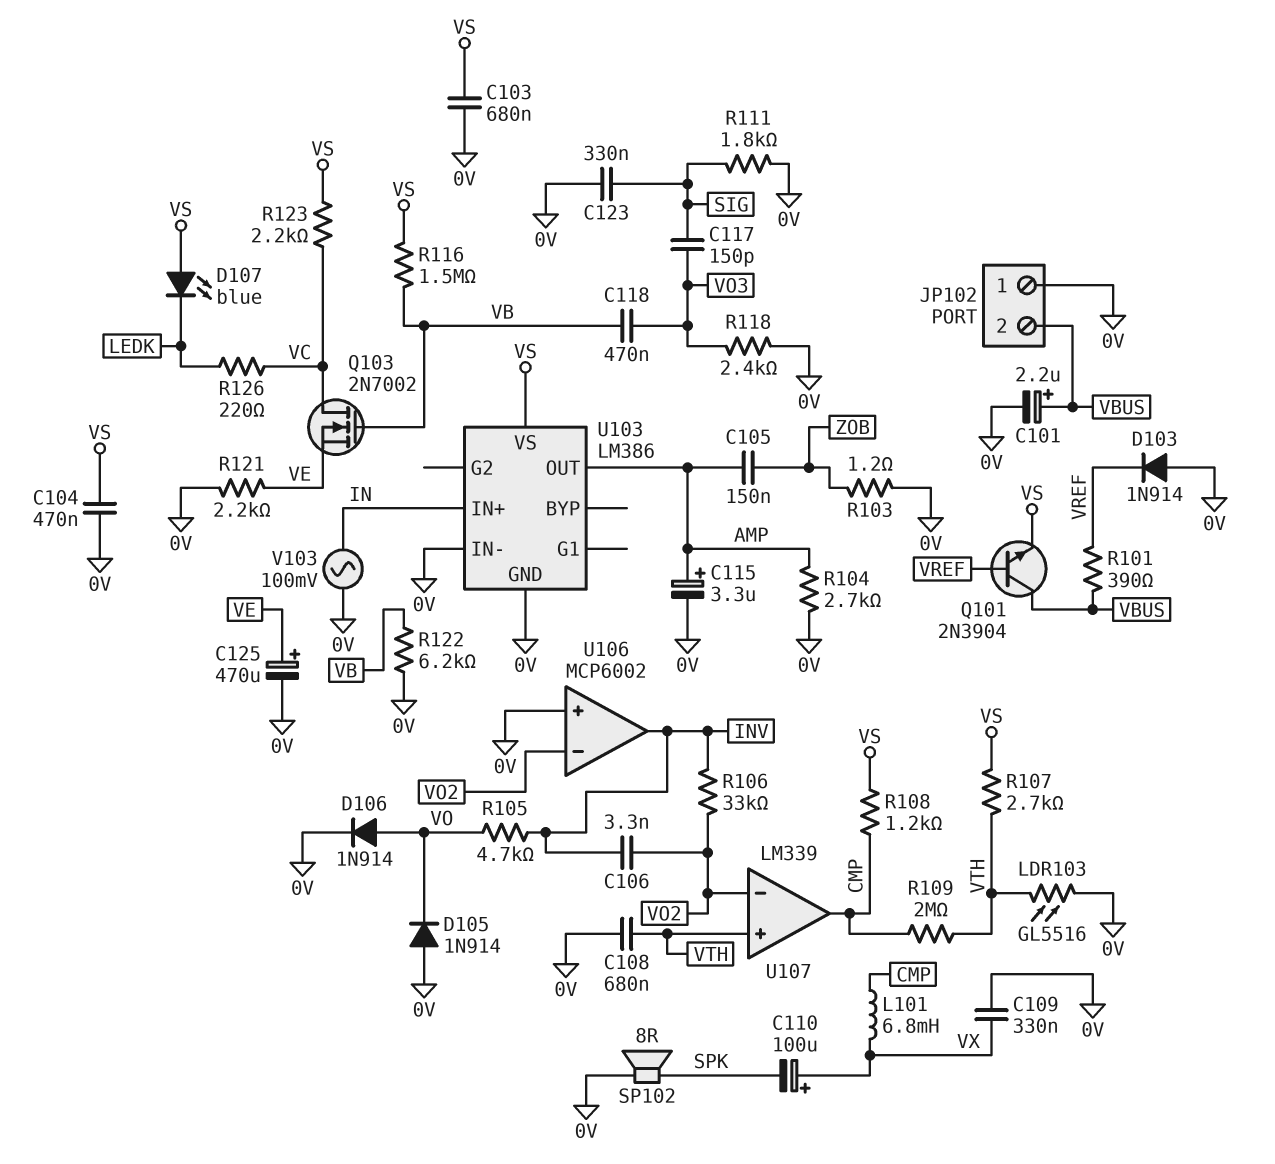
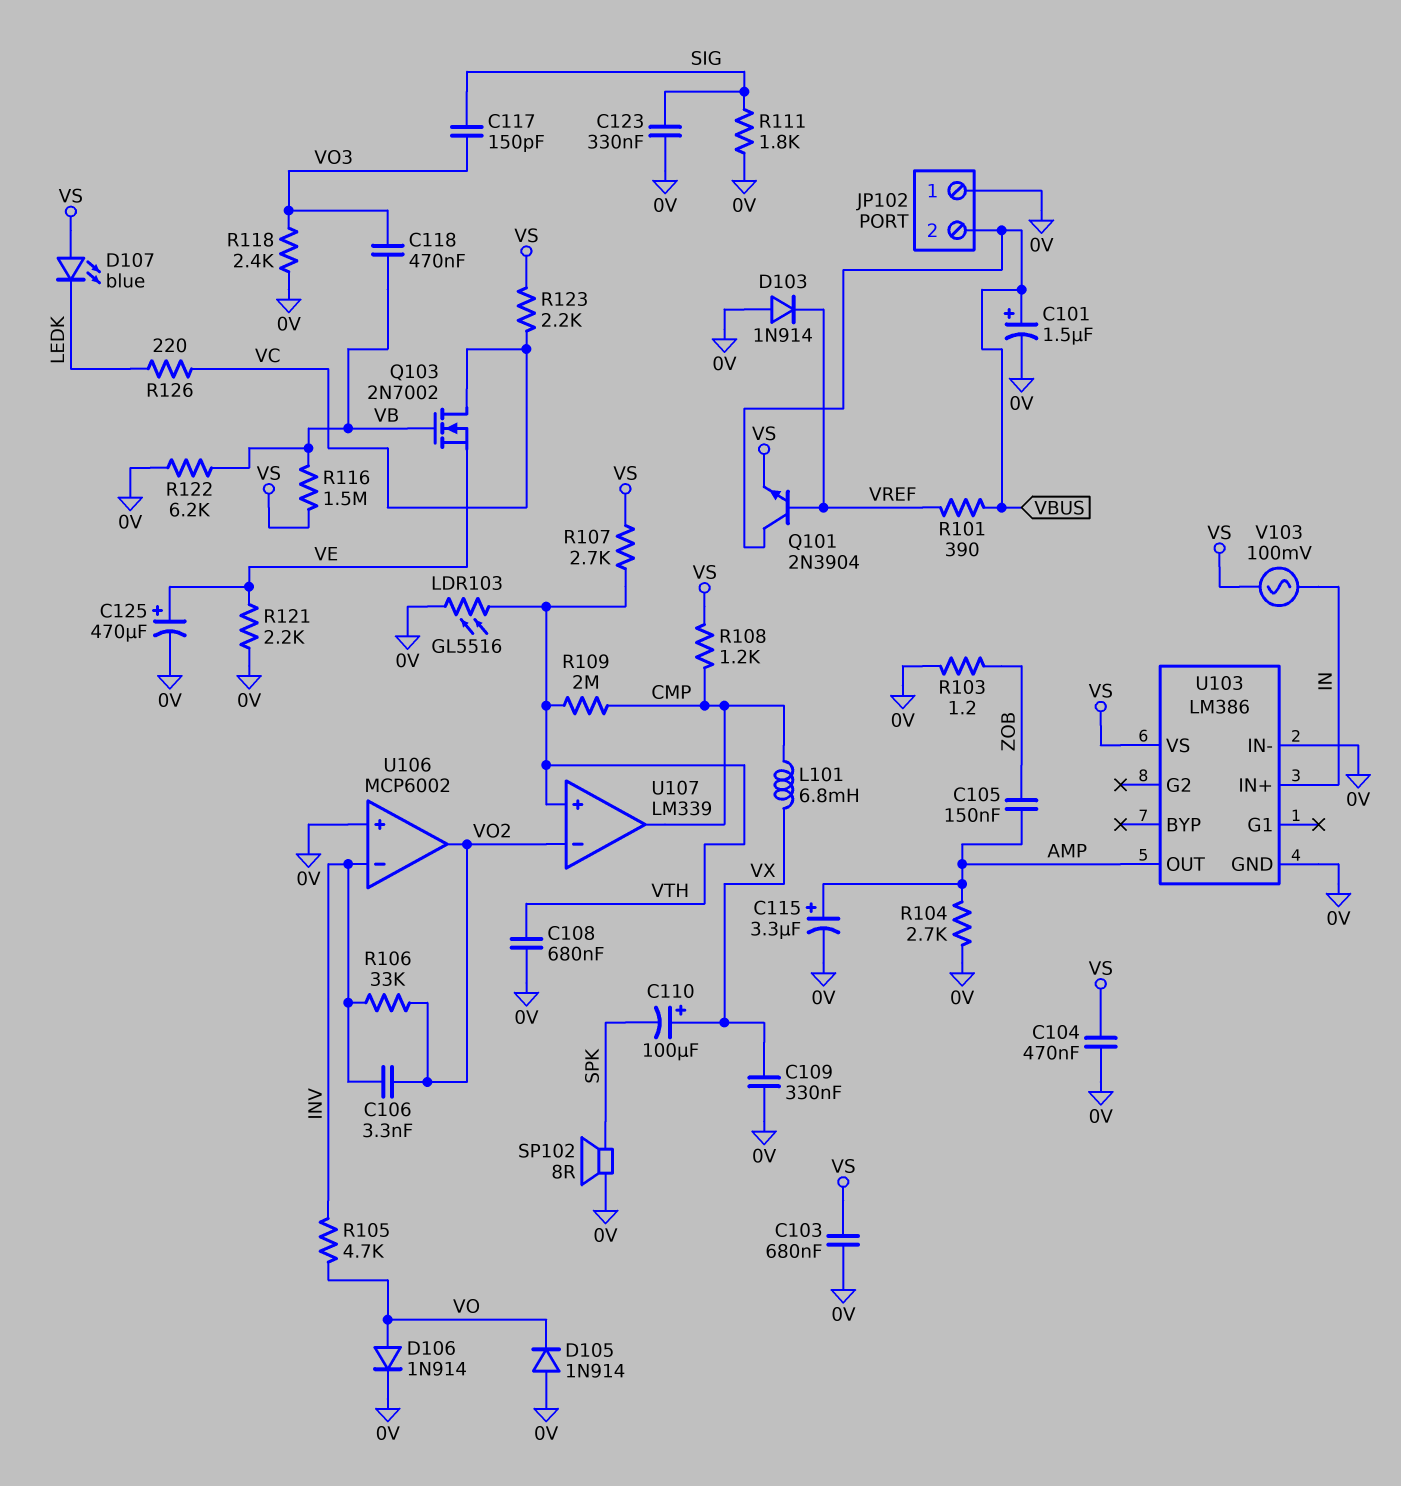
C101: 2.2uF (plus VBUS, minus 0V) -> 1.5uF (plus VBUS, minus 0V)
U106 pin in-: VO2 -> INV
U106 pin out: INV -> VO2
V103: AC 100mV (0V, IN) -> AC 100mV (IN, VS)

